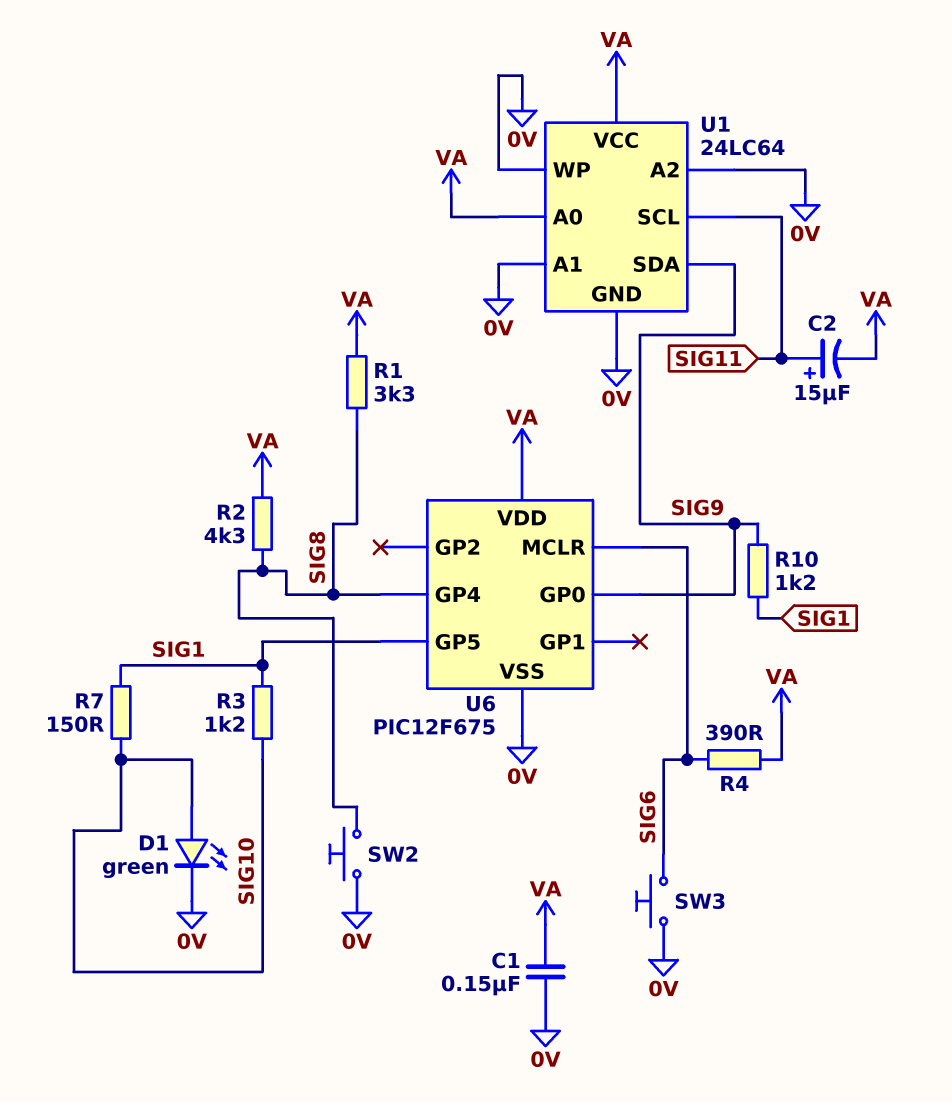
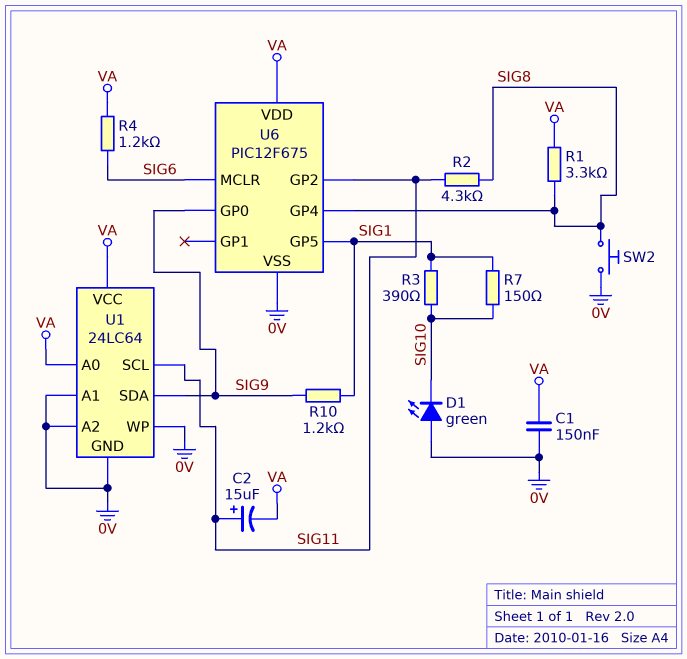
D1: LED green (A SIG10, K 0V) -> LED green (A 0V, K SIG10)
R2: 4.3k (SIG8, VA) -> 4.3k (SIG8, SIG11)
R3: 1.2k (SIG1, SIG10) -> 390 (SIG1, SIG10)
R4: 390 (SIG6, VA) -> 1.2k (SIG6, VA)
SW3: button (0V, SIG6) -> none
U6 pin GP2: none -> SIG11

